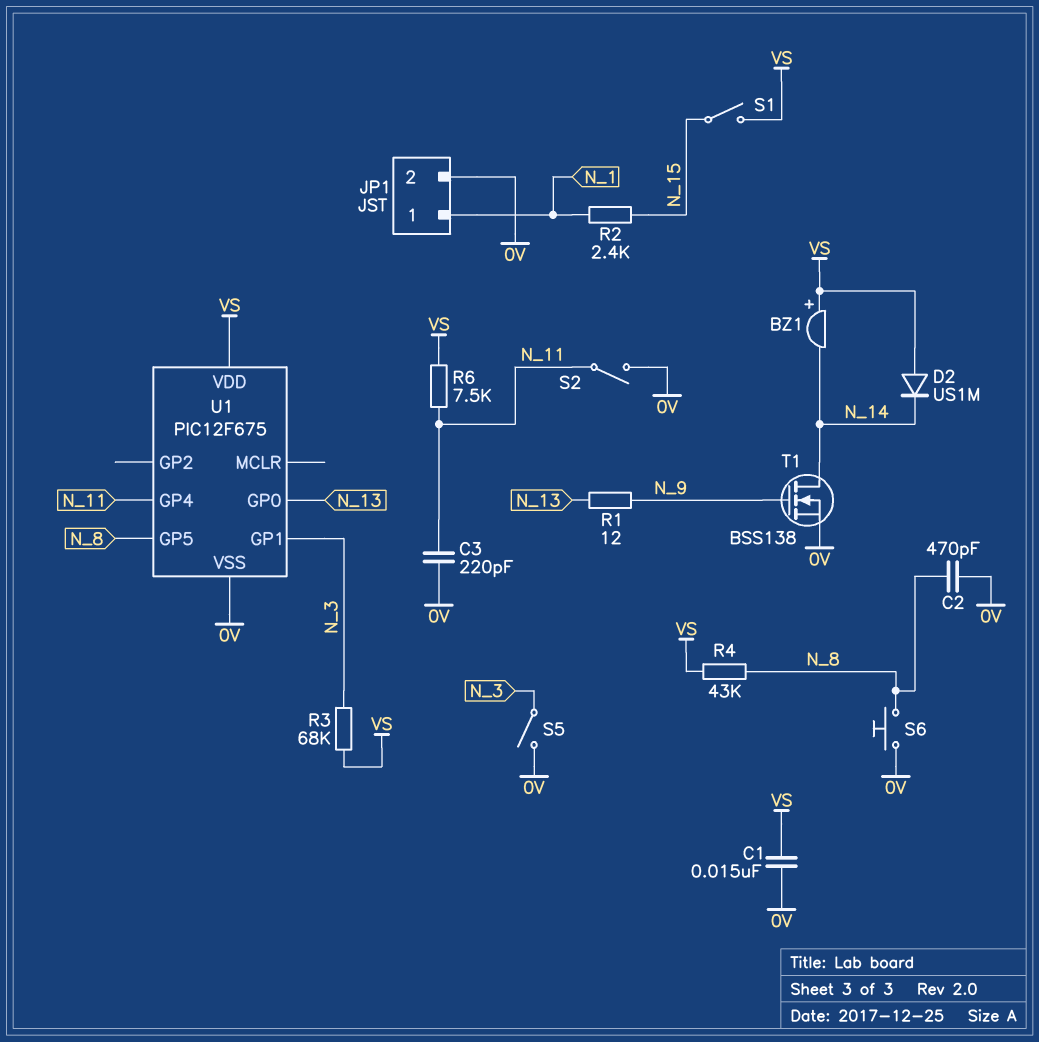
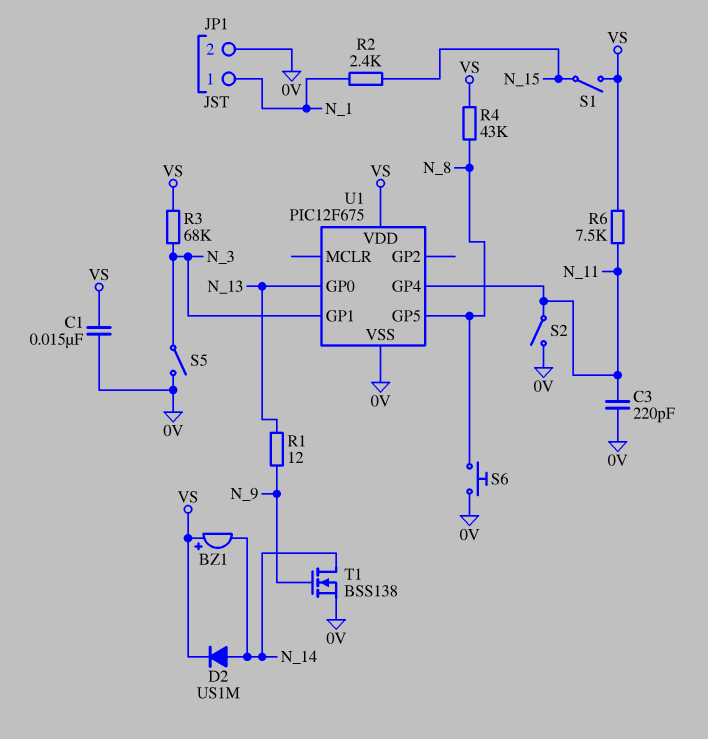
C2: 470pF (0V, N_8) -> none
D2: diode US1M (A VS, K N_14) -> diode US1M (A N_14, K VS)

